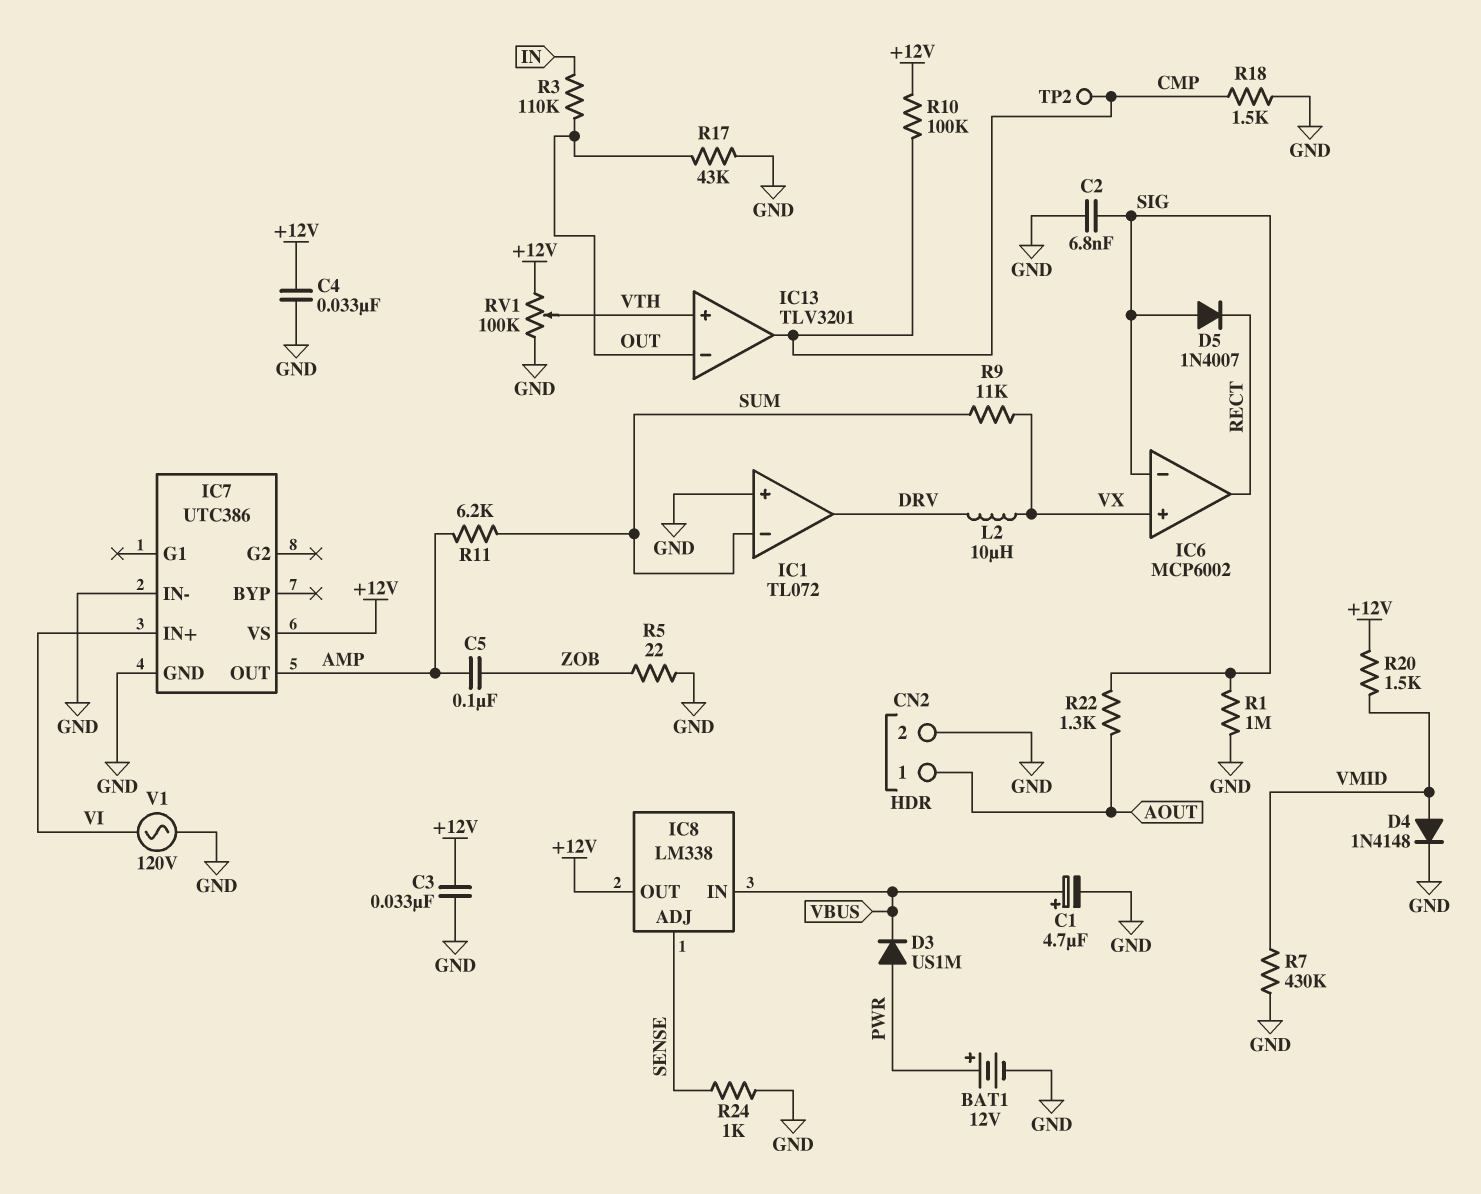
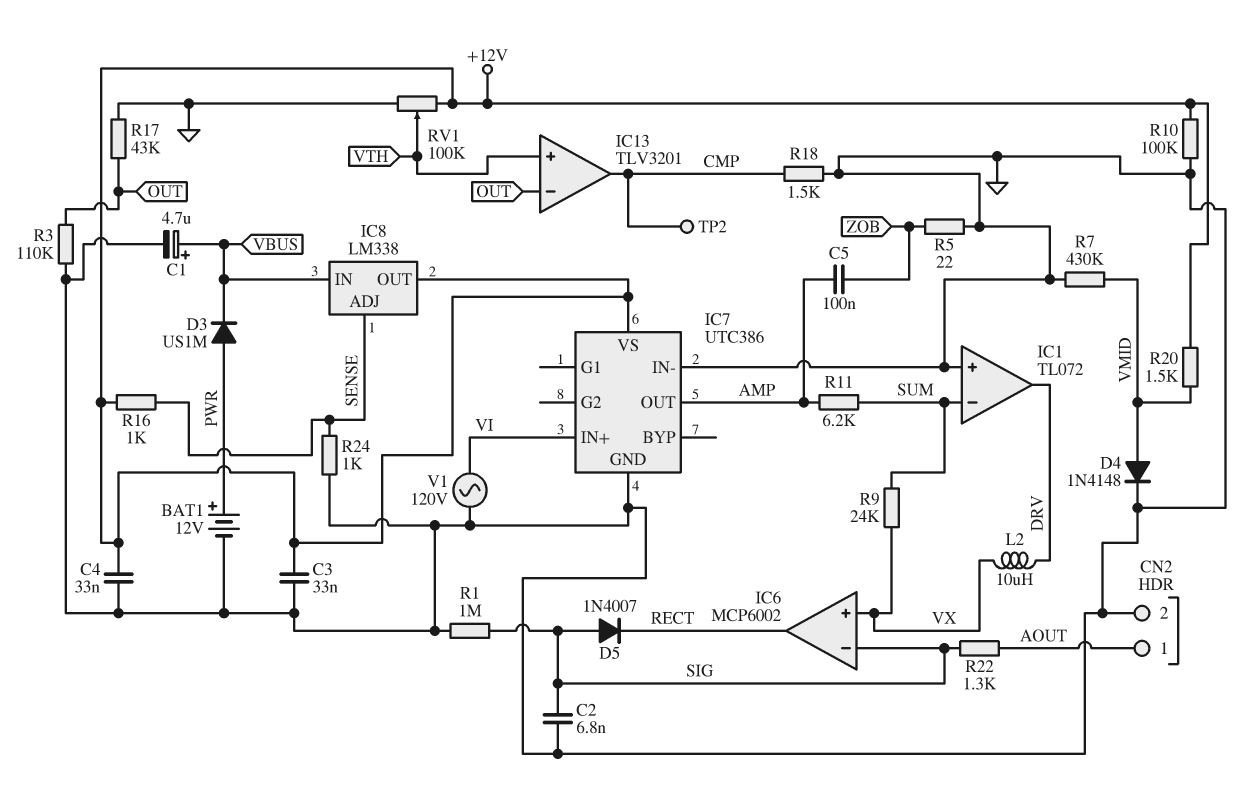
R3: 110k (IN, OUT) -> 110k (GND, OUT)
R9: 11k (SUM, VX) -> 24k (SUM, VX)
R10: 100k (+12V, CMP) -> 100k (+12V, GND)
R16: none -> 1k (+12V, SENSE)

